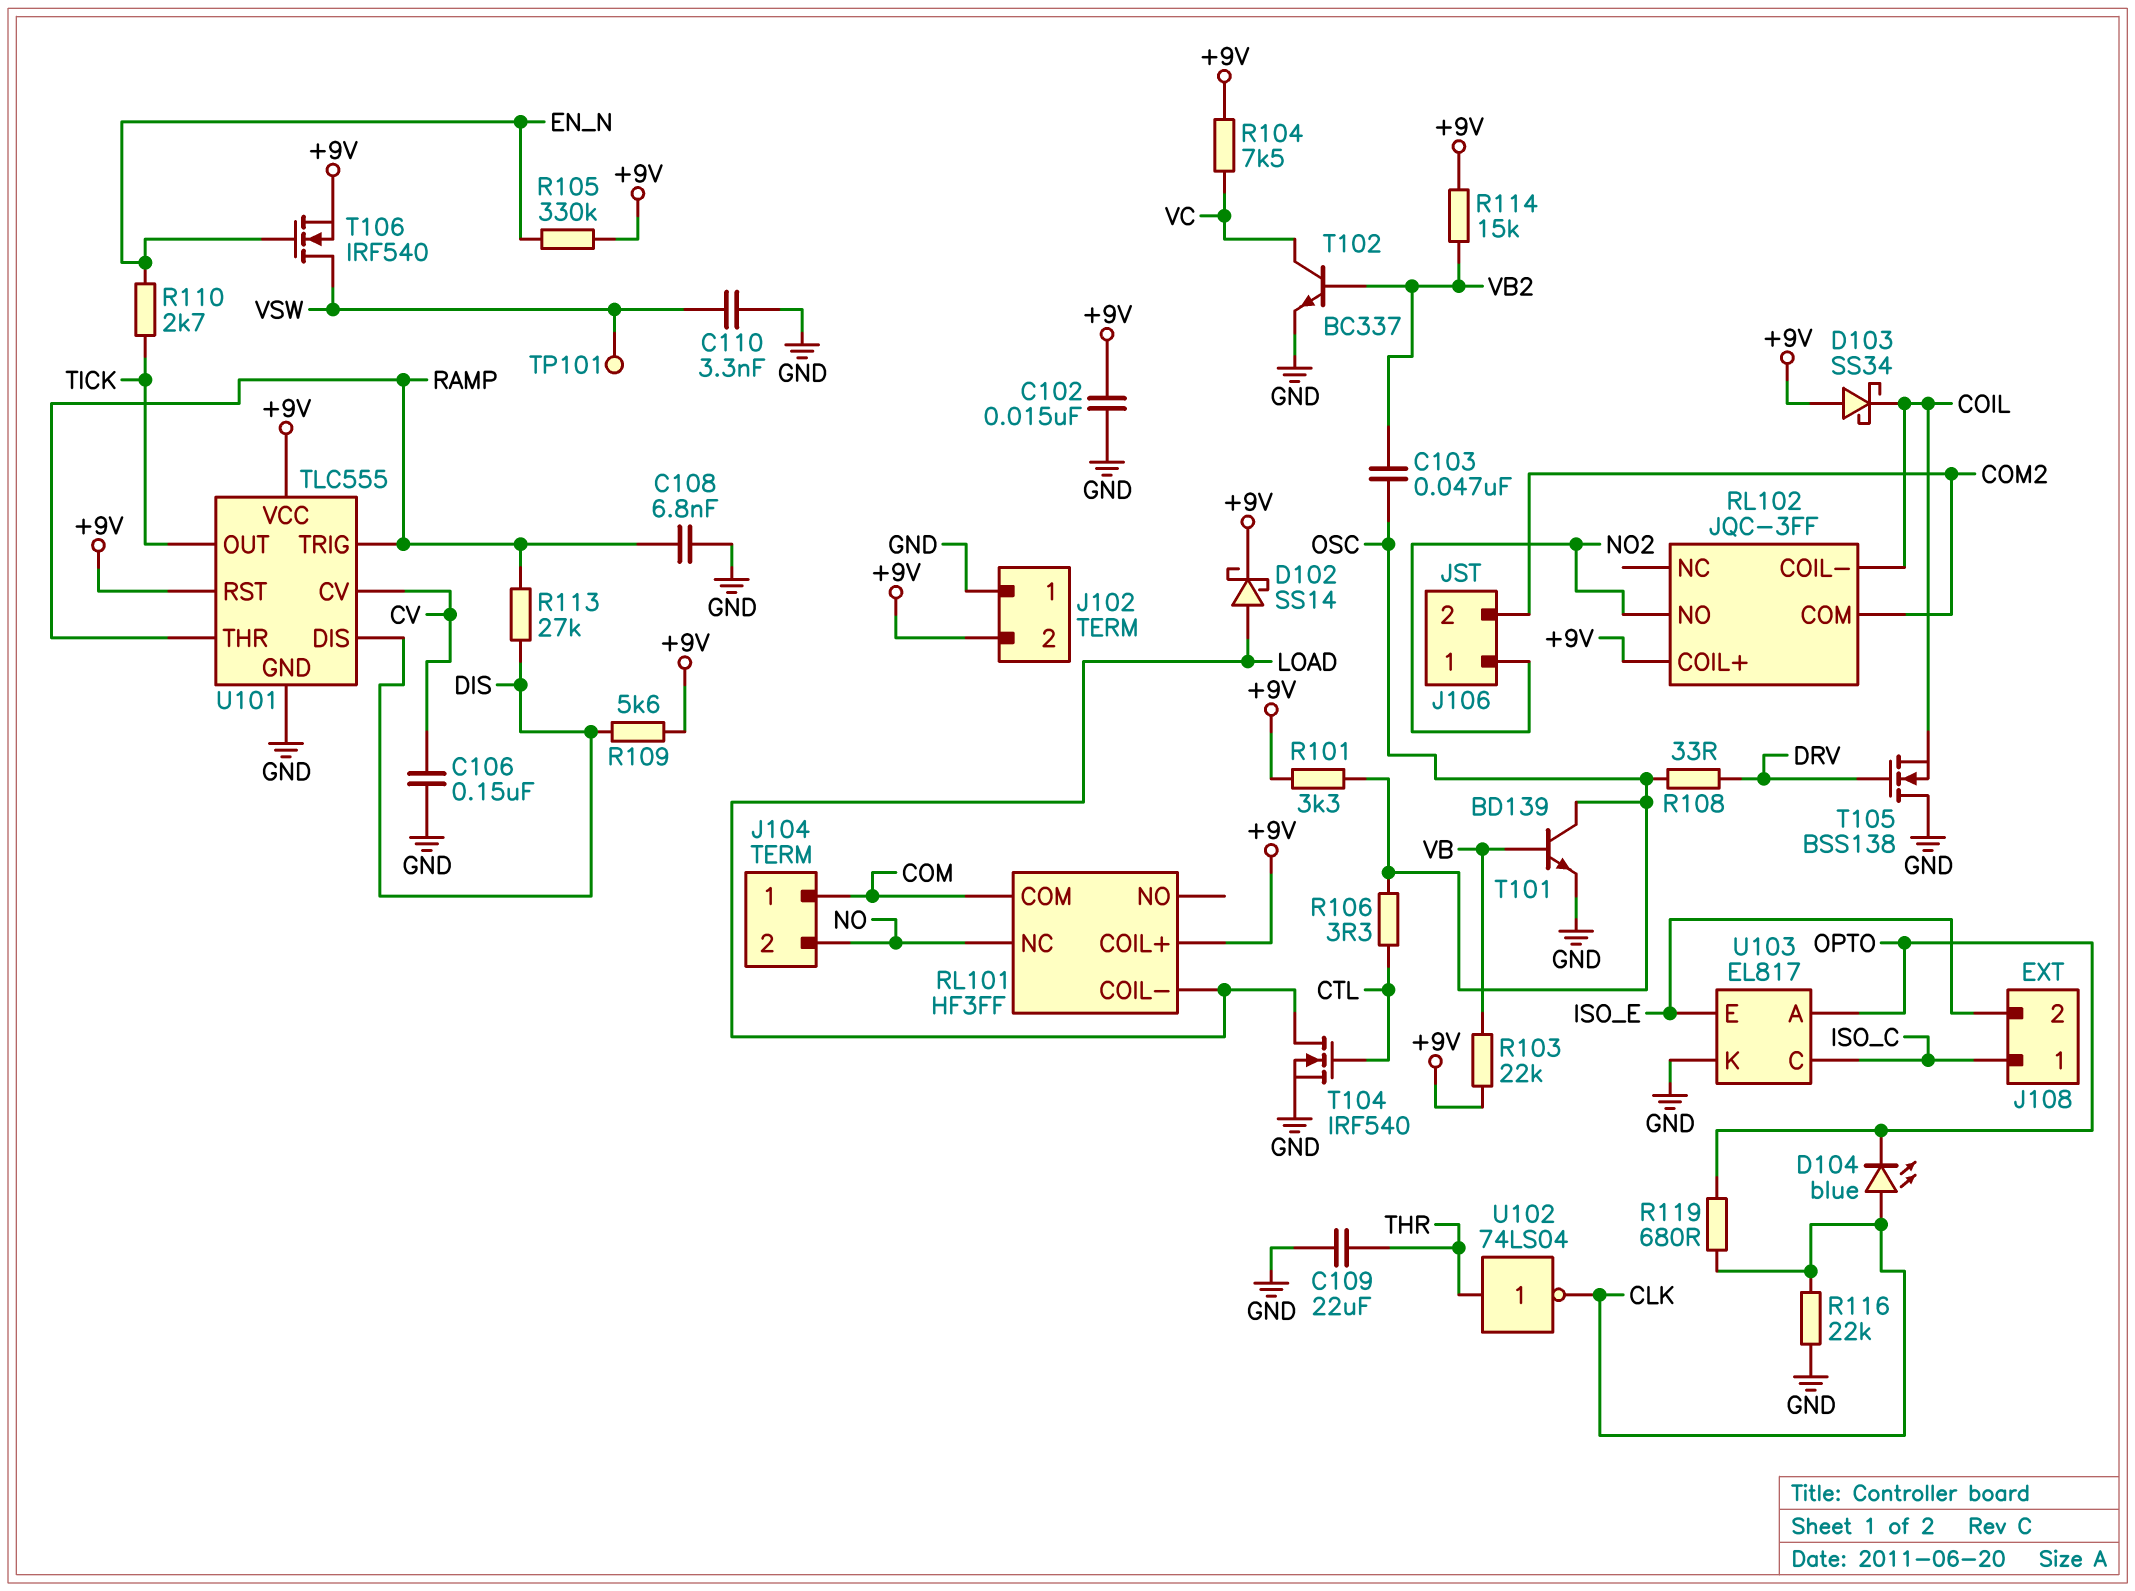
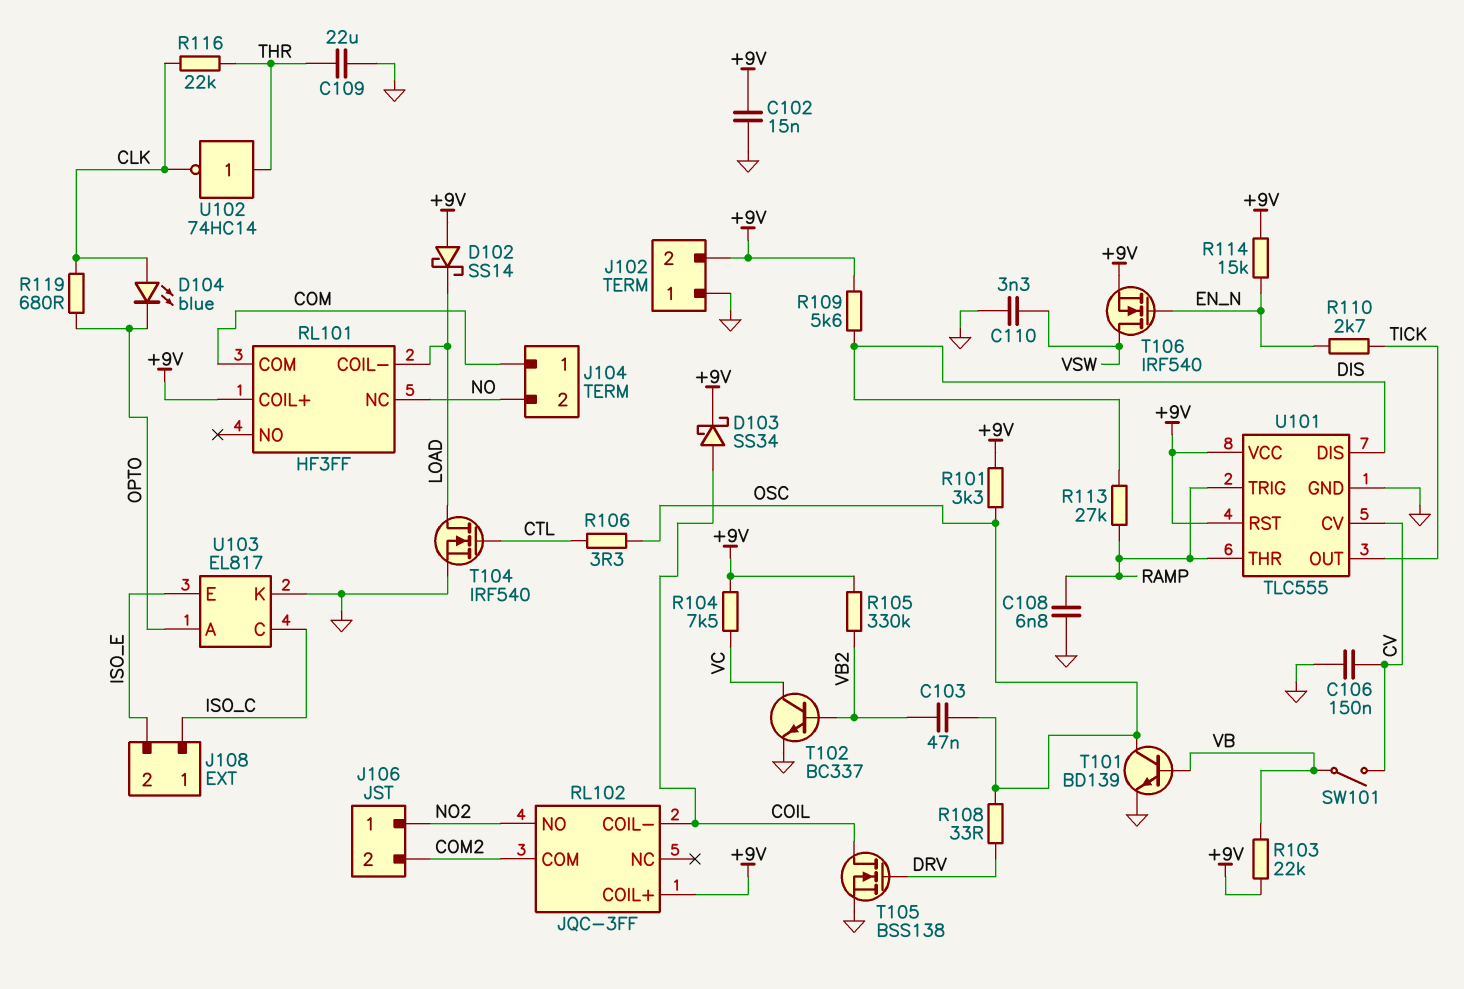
D102: schottky SS14 (A LOAD, K +9V) -> schottky SS14 (A +9V, K LOAD)
D103: schottky SS34 (A +9V, K COIL) -> schottky SS34 (A COIL, K +9V)
R105: 330k (+9V, EN_N) -> 330k (+9V, VB2)
R114: 15k (+9V, VB2) -> 15k (+9V, EN_N)
R116: 22k (CLK, GND) -> 22k (CLK, THR)
SW101: none -> switch (CV, VB)
T105: NMOS BSS138 (G DRV, D GND, S COIL) -> NMOS BSS138 (G DRV, D COIL, S GND)
TP101: test point (VSW) -> none
U102: NOT 74LS04 (in THR, out CLK) -> NOT 74HC14 (in THR, out CLK)

